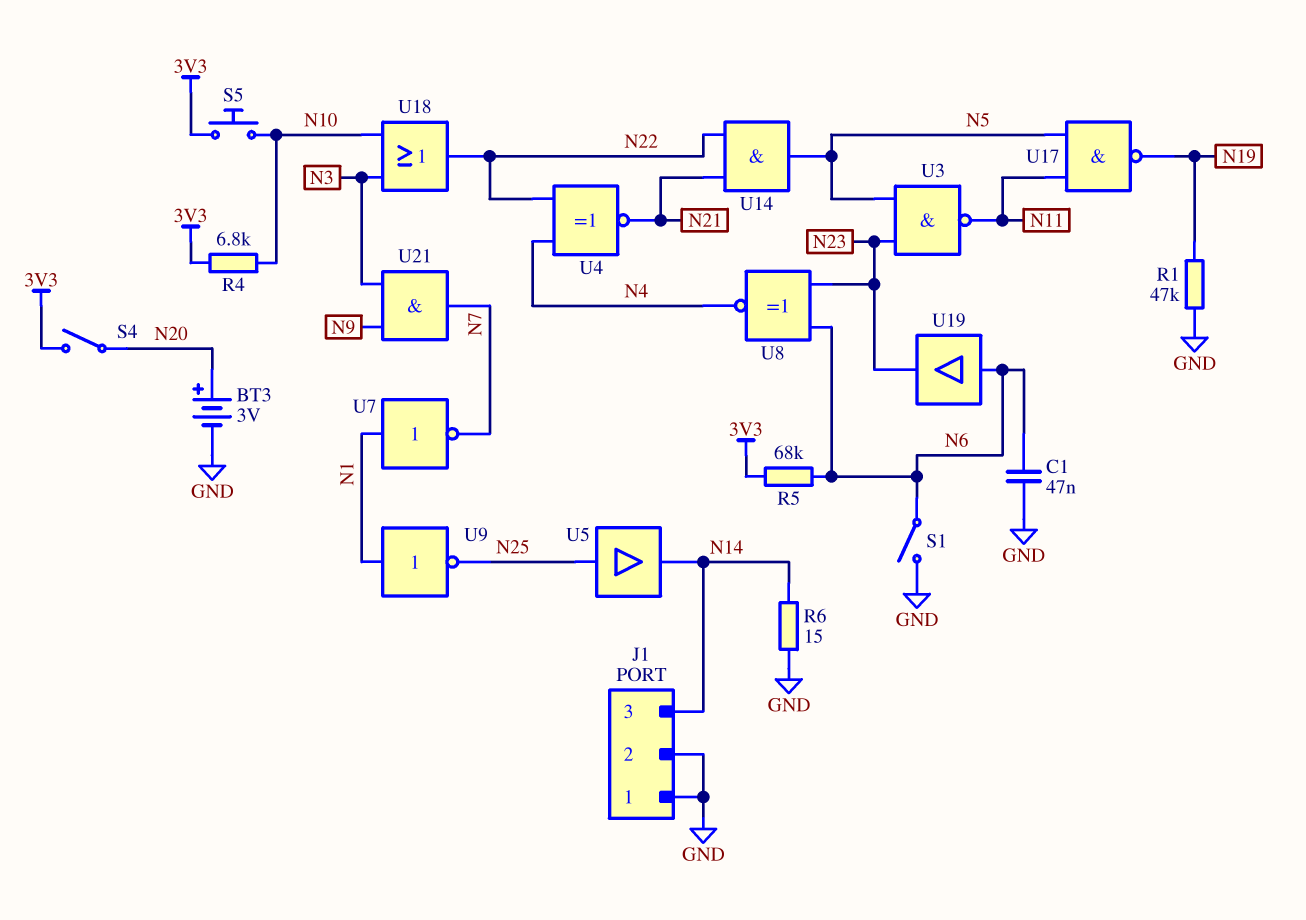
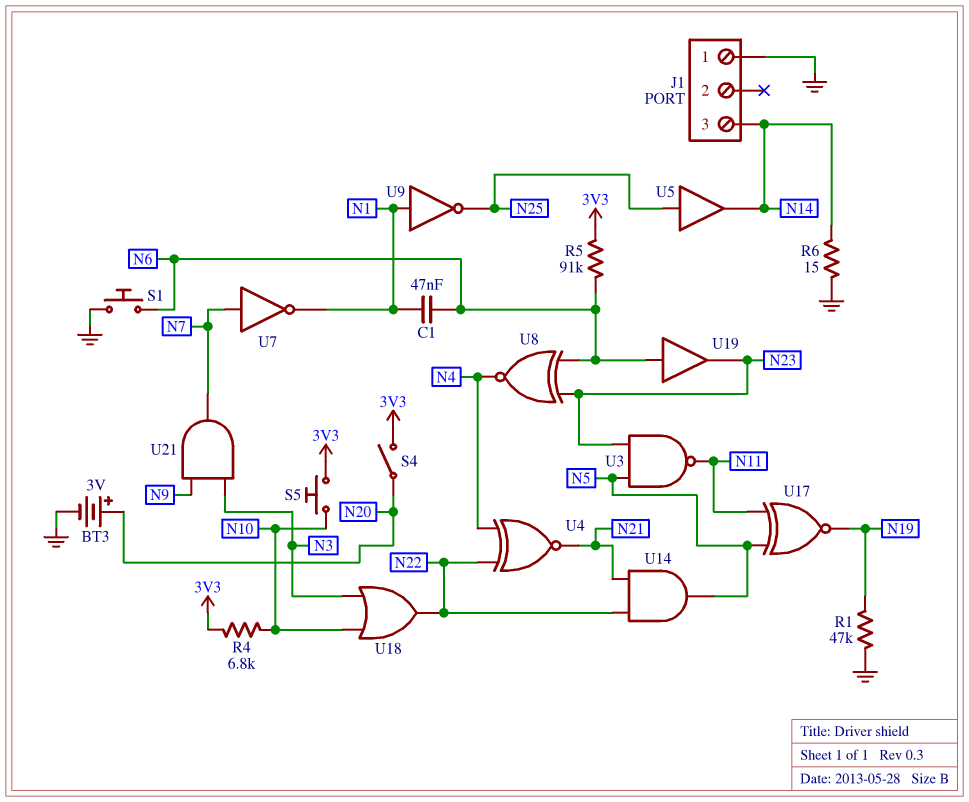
C1: 47nF (GND, N6) -> 47nF (N1, N6)
J1 pin 2: GND -> none
R5: 68k (3V3, N6) -> 91k (3V3, N6)
S1: switch (GND, N6) -> button (GND, N6)
U7: NOT (in N1, out N7) -> NOT (in N7, out N1)
U17: NAND (in N5, in N11, out N19) -> XNOR (in N5, in N11, out N19)

